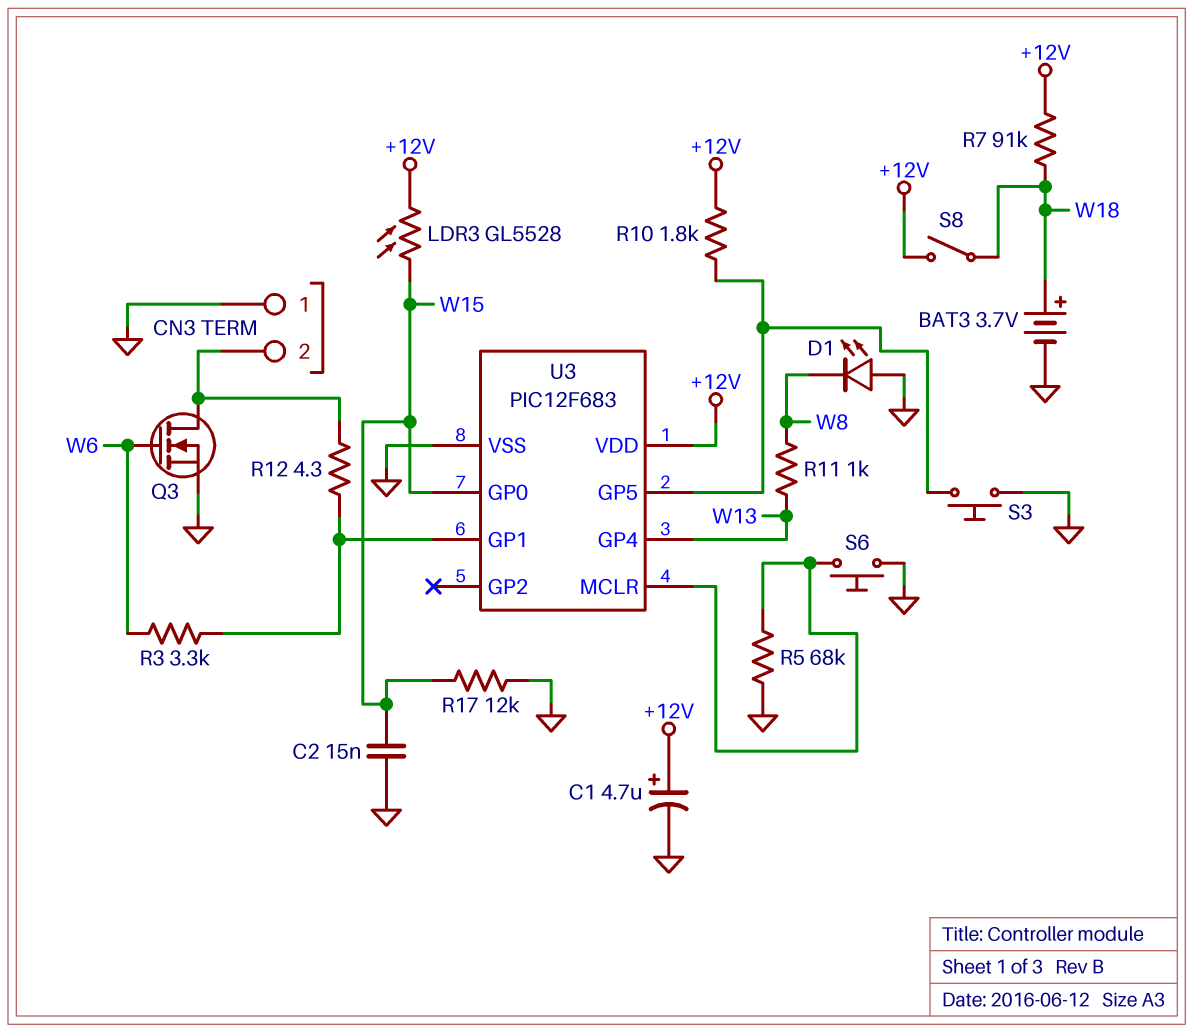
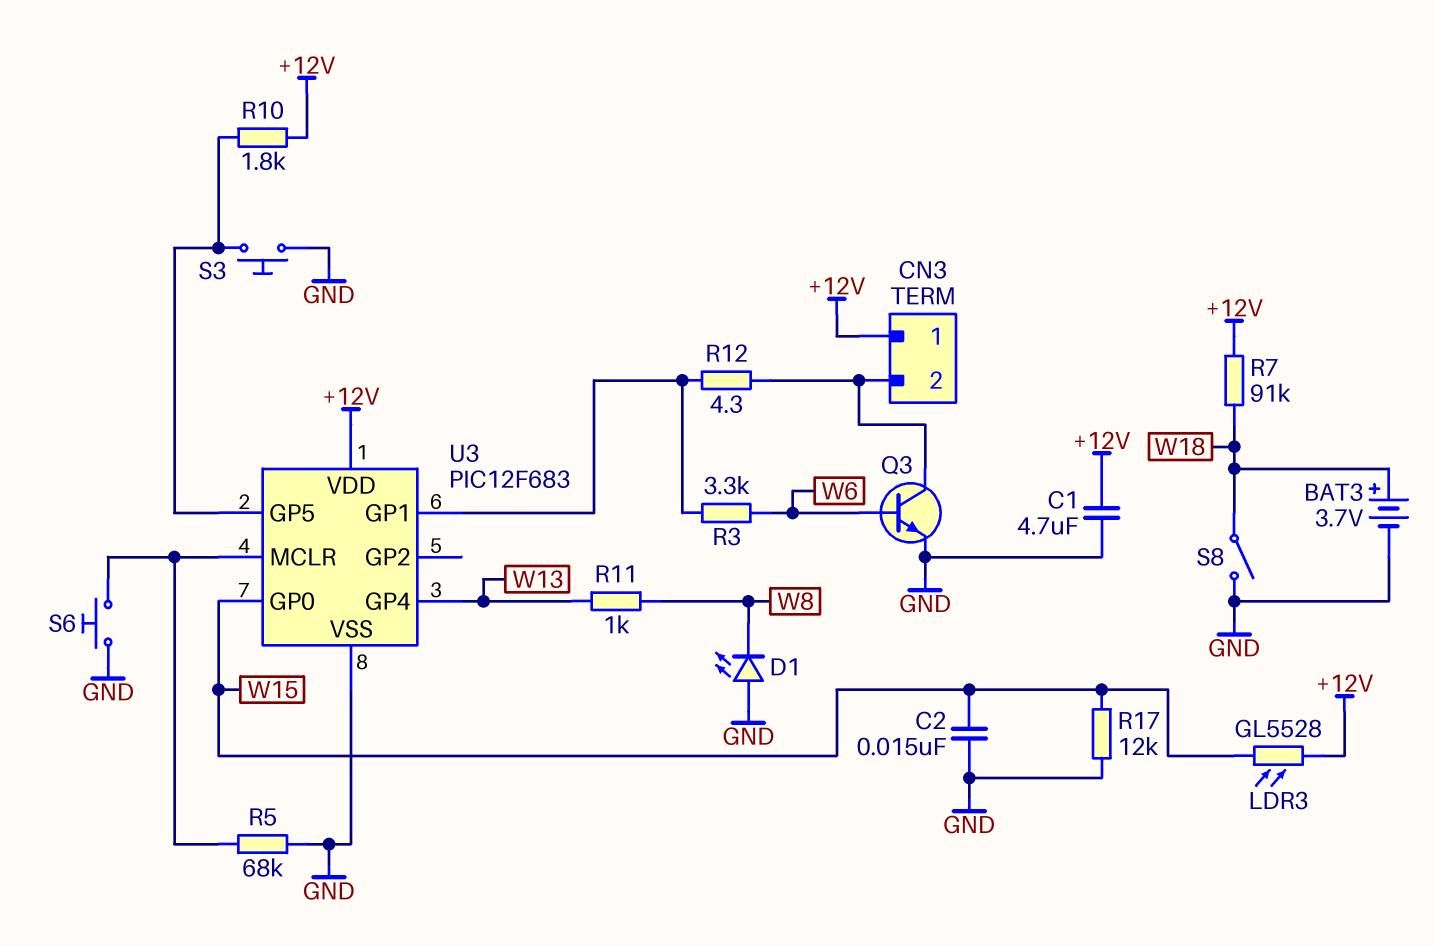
C1: 4.7uF (plus +12V, minus GND) -> 4.7uF (+12V, GND)
CN3 pin 1: GND -> +12V
Q3: NMOS (G W6, D CN3/2, S GND) -> NPN (B W6, C CN3/2, E GND)
S8: switch (+12V, W18) -> switch (GND, W18)

